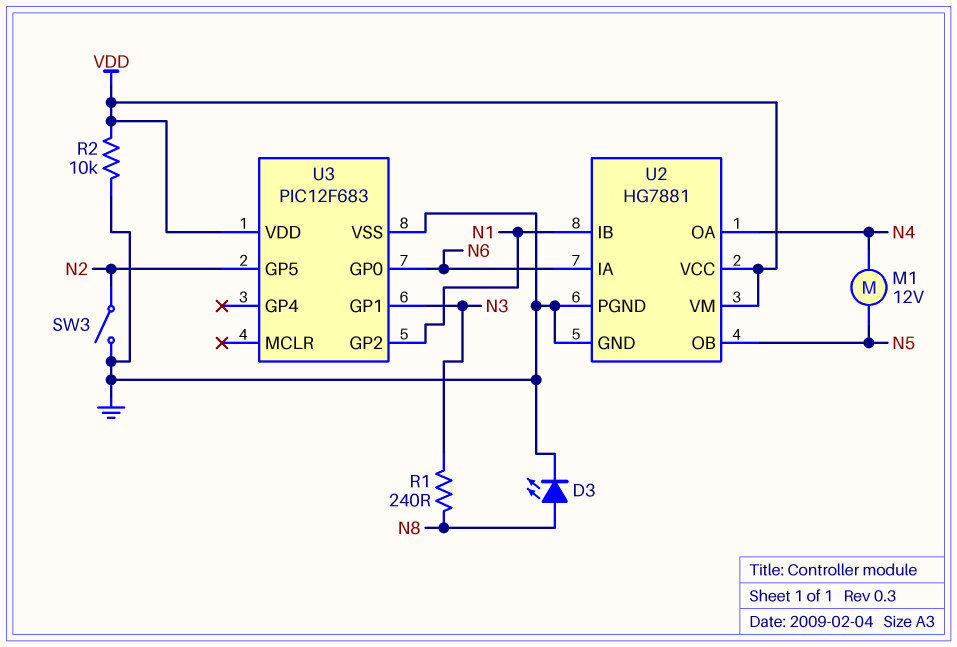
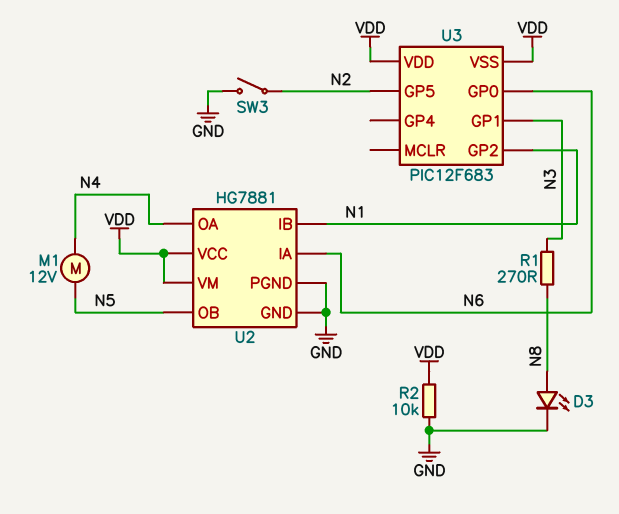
R1: 240 (N3, N8) -> 270 (N3, N8)
U3 pin VSS: GND -> VDD

